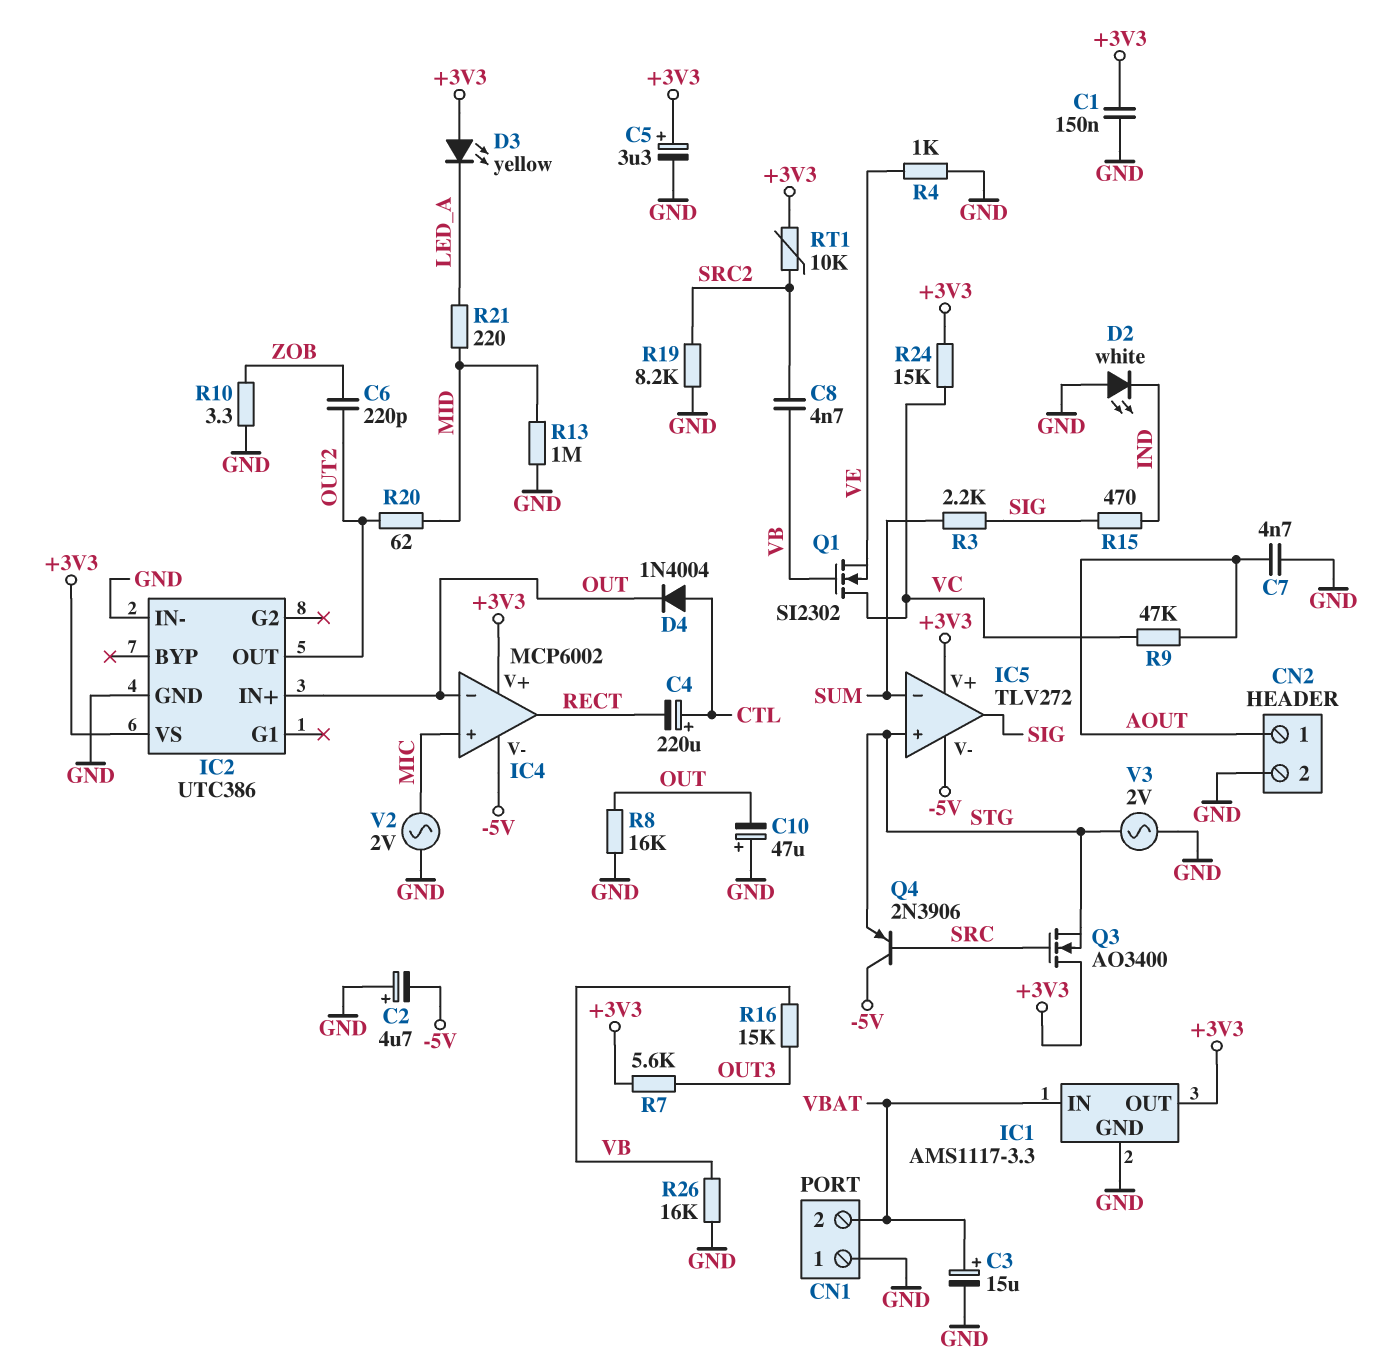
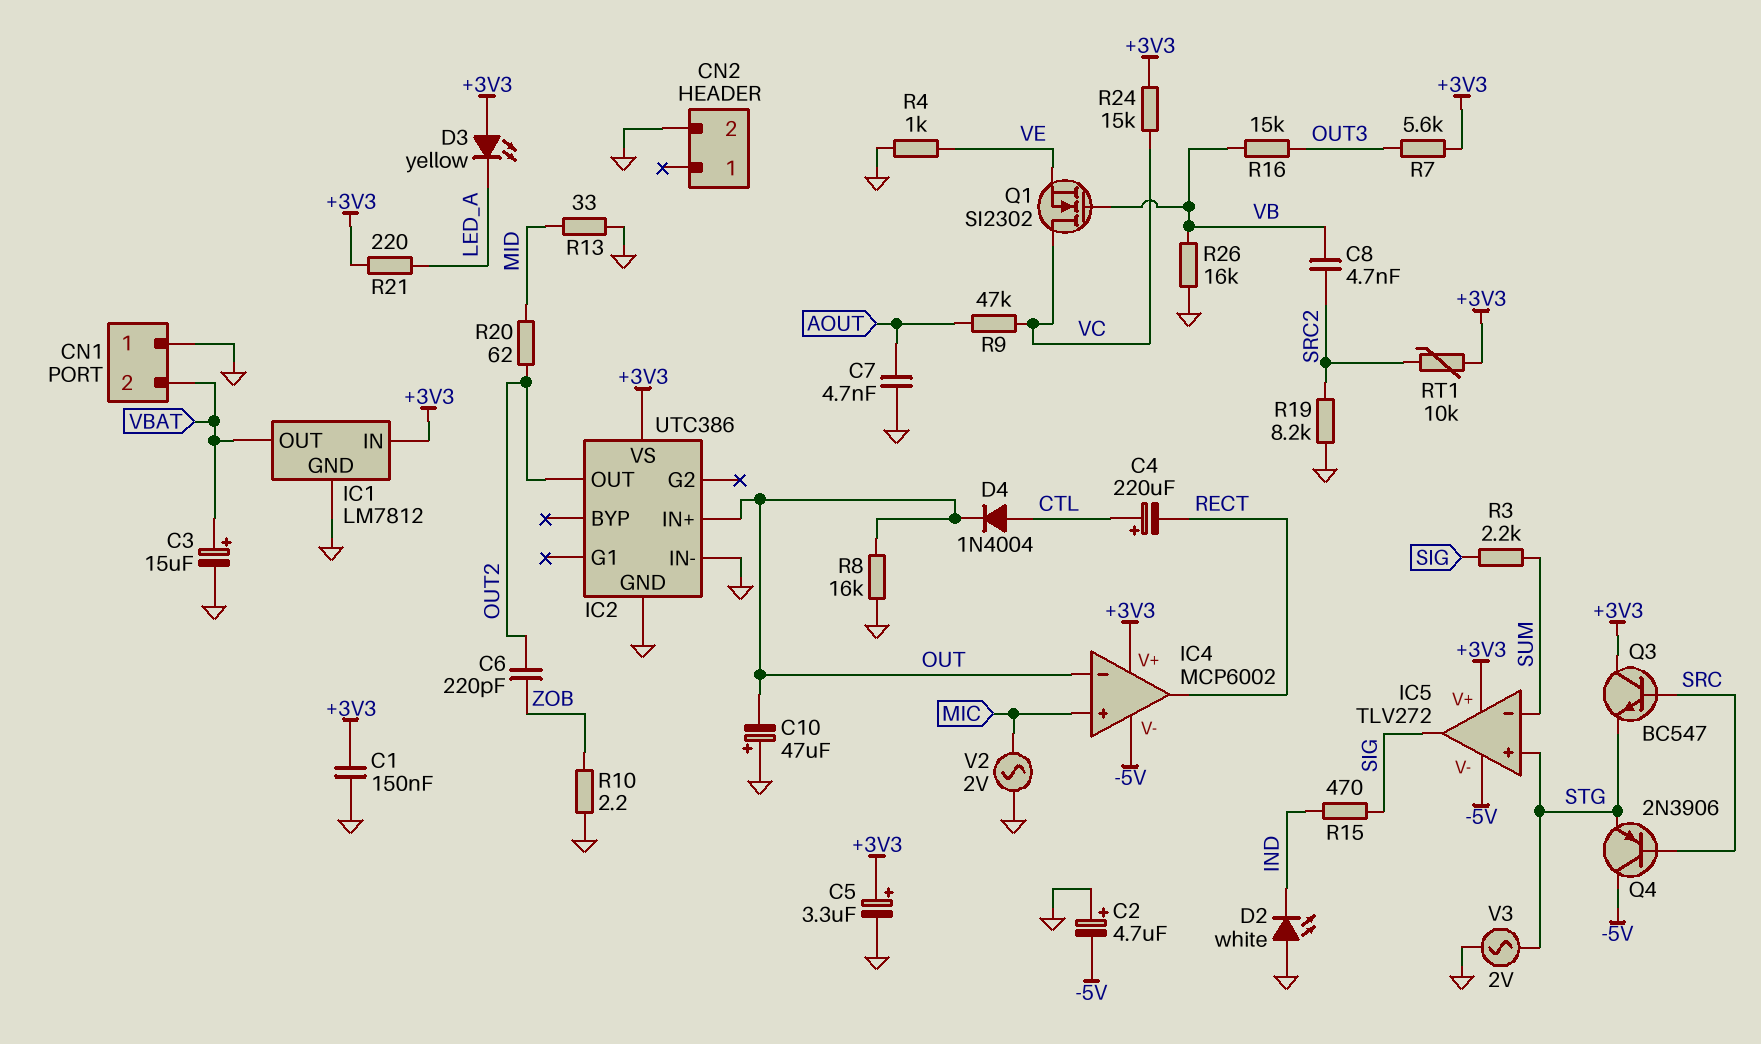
CN2 pin 1: AOUT -> none
IC1: AMS1117-3.3 -> LM7812
IC1 pin IN: VBAT -> +3V3
IC1 pin OUT: +3V3 -> VBAT
Q3: NMOS AO3400 (G SRC, D +3V3, S STG) -> NPN BC547 (B SRC, C +3V3, E STG)
R10: 3.3 (GND, ZOB) -> 2.2 (GND, ZOB)
R13: 1M (GND, MID) -> 33 (GND, MID)
R21: 220 (LED_A, MID) -> 220 (+3V3, LED_A)

